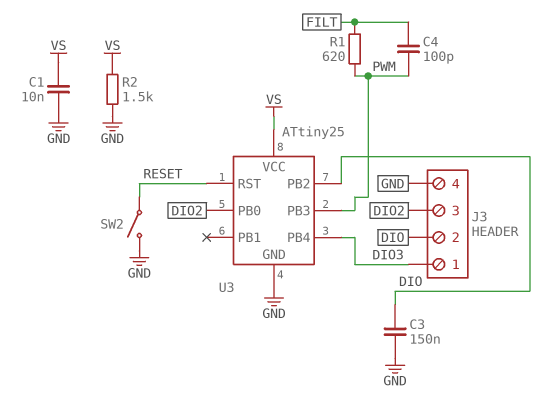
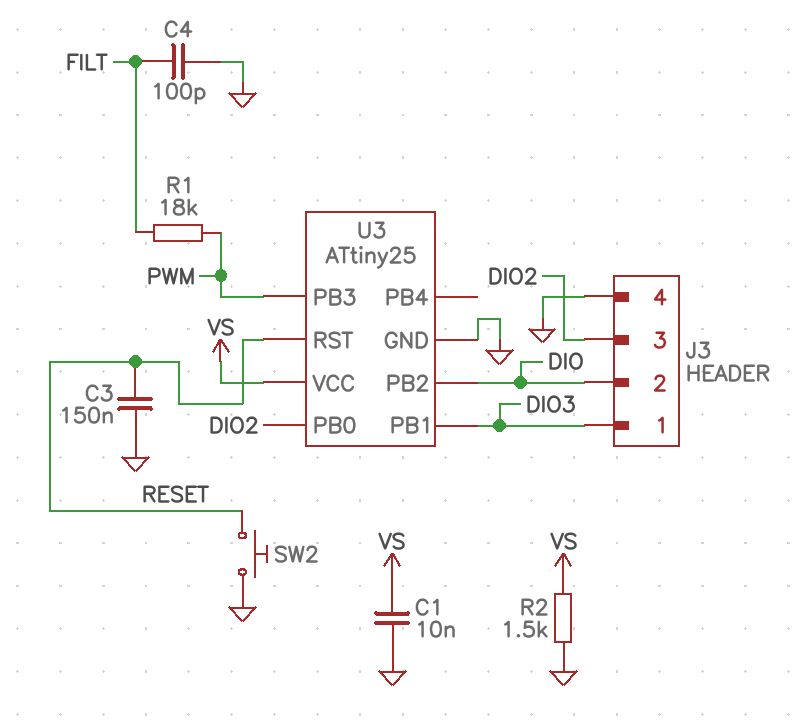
C3: 150nF (DIO, GND) -> 150nF (GND, RESET)
C4: 100pF (FILT, PWM) -> 100pF (FILT, GND)
R1: 620 (FILT, PWM) -> 18k (FILT, PWM)
SW2: switch (GND, RESET) -> button (GND, RESET)
U3 pin PB1: none -> DIO3
U3 pin PB4: DIO3 -> none

